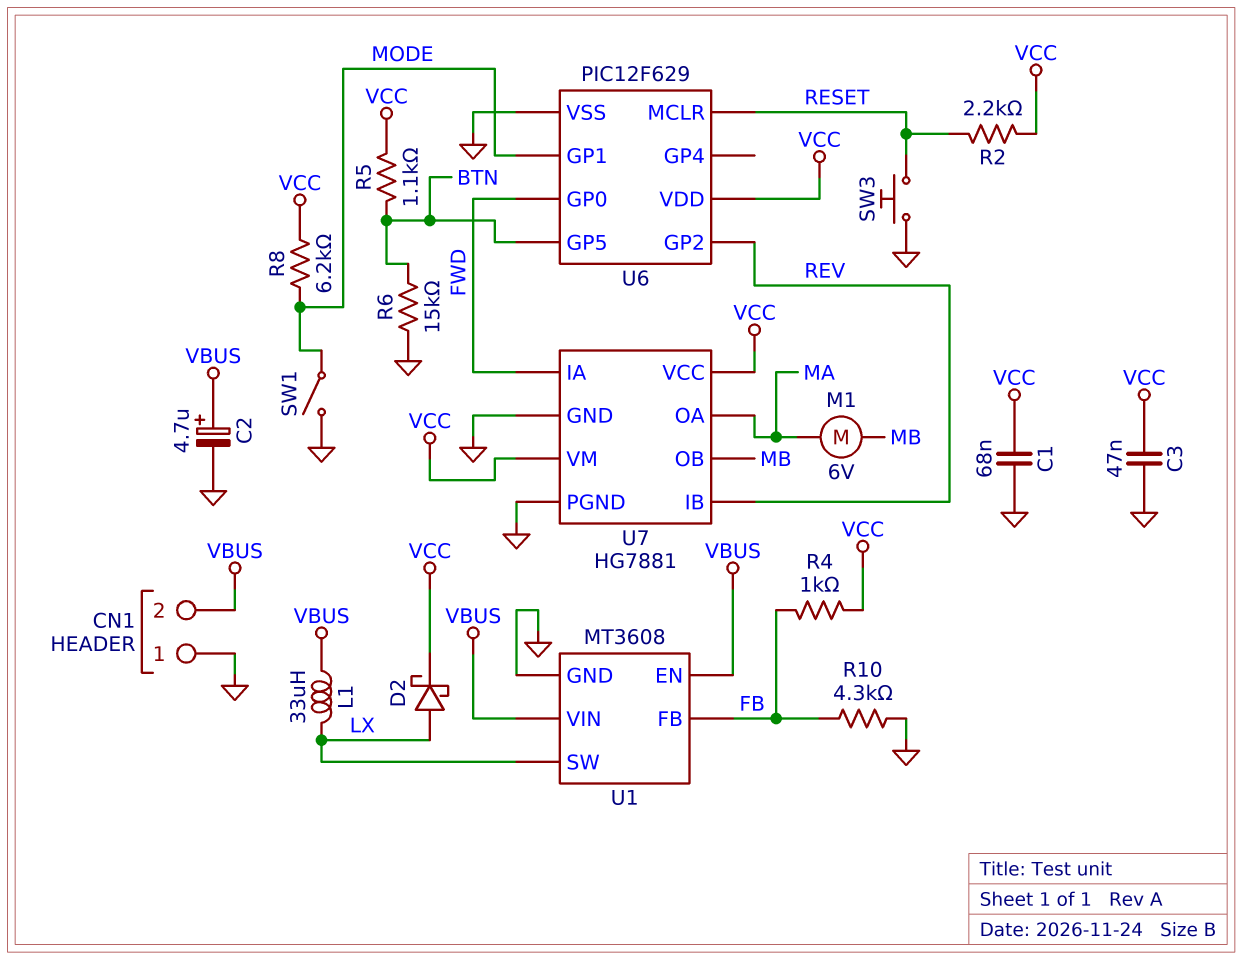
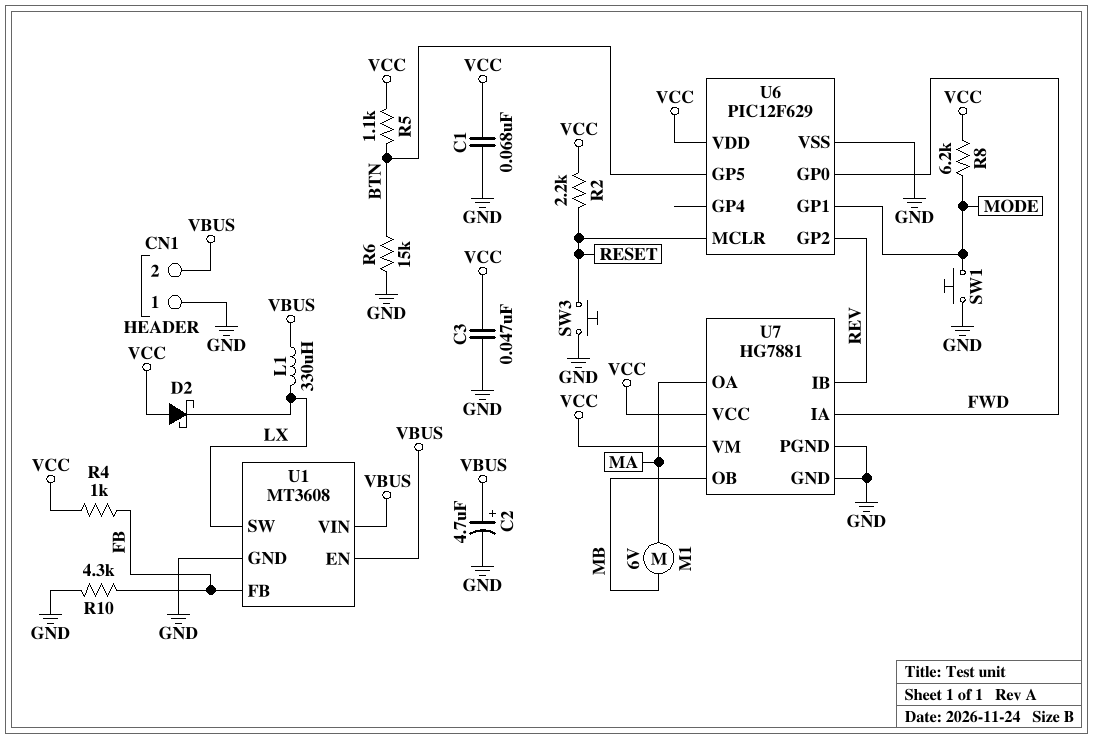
D2: schottky (A LX, K VCC) -> schottky (A VCC, K LX)
L1: 33uH (LX, VBUS) -> 330uH (LX, VBUS)
SW1: switch (GND, MODE) -> button (GND, MODE)

